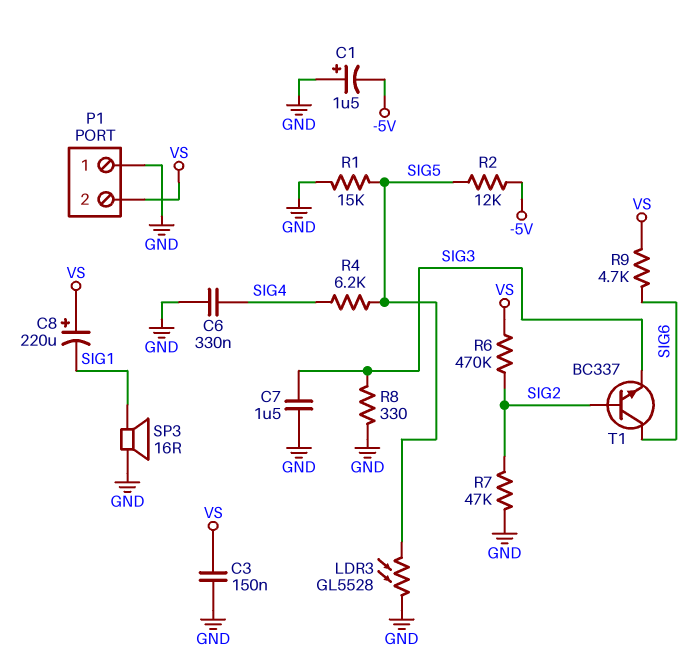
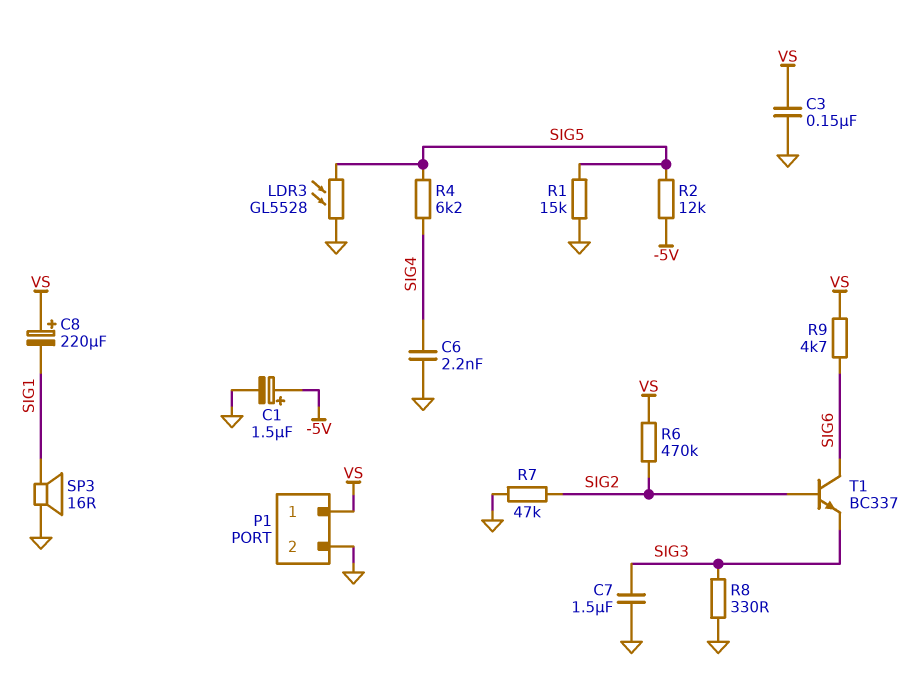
C1: 1.5uF (plus GND, minus -5V) -> 1.5uF (plus -5V, minus GND)
C6: 330nF (GND, SIG4) -> 2.2nF (GND, SIG4)
P1 pin 1: GND -> VS
P1 pin 2: VS -> GND

